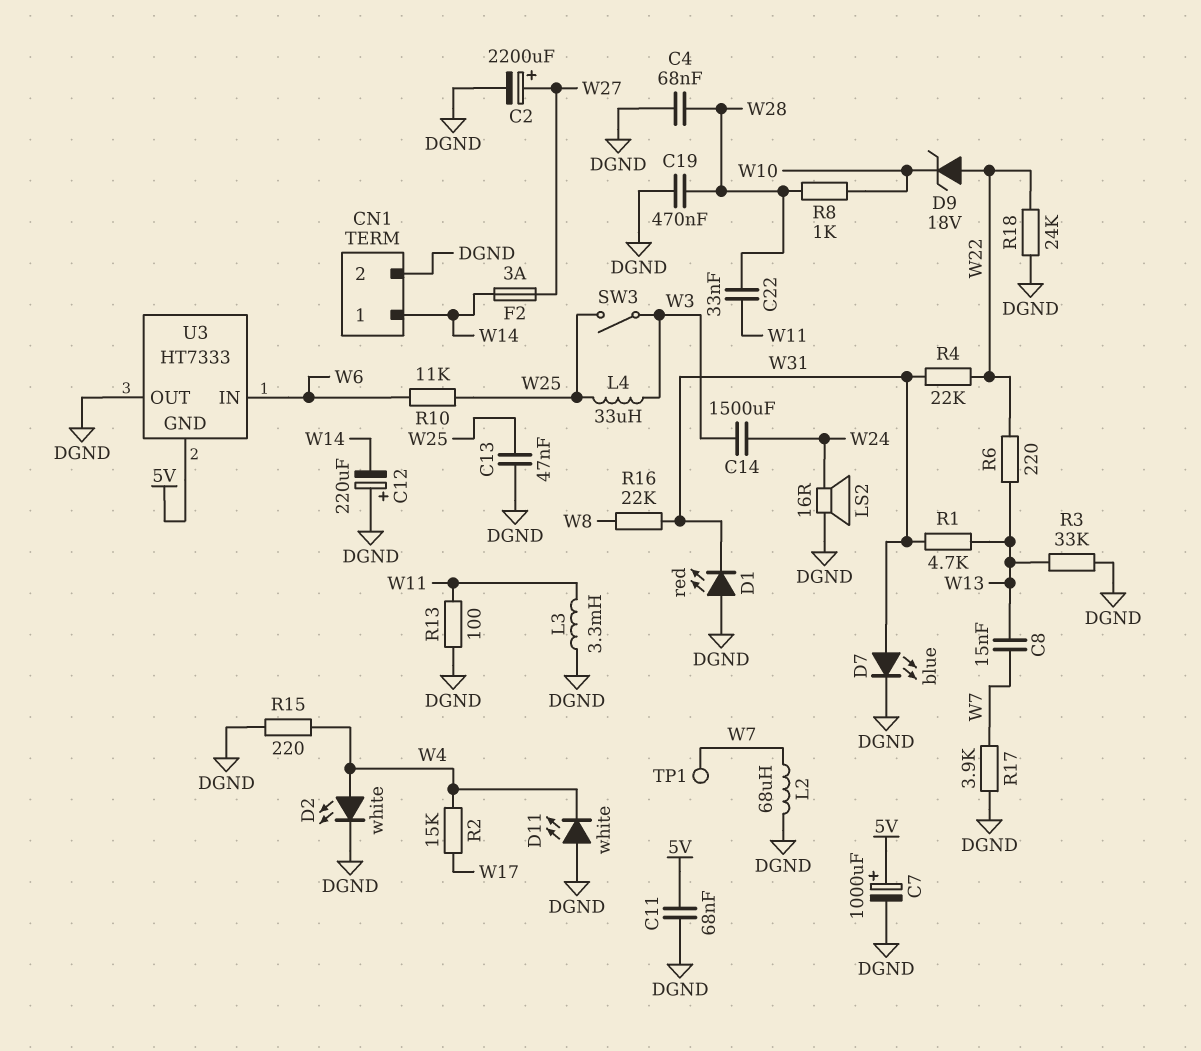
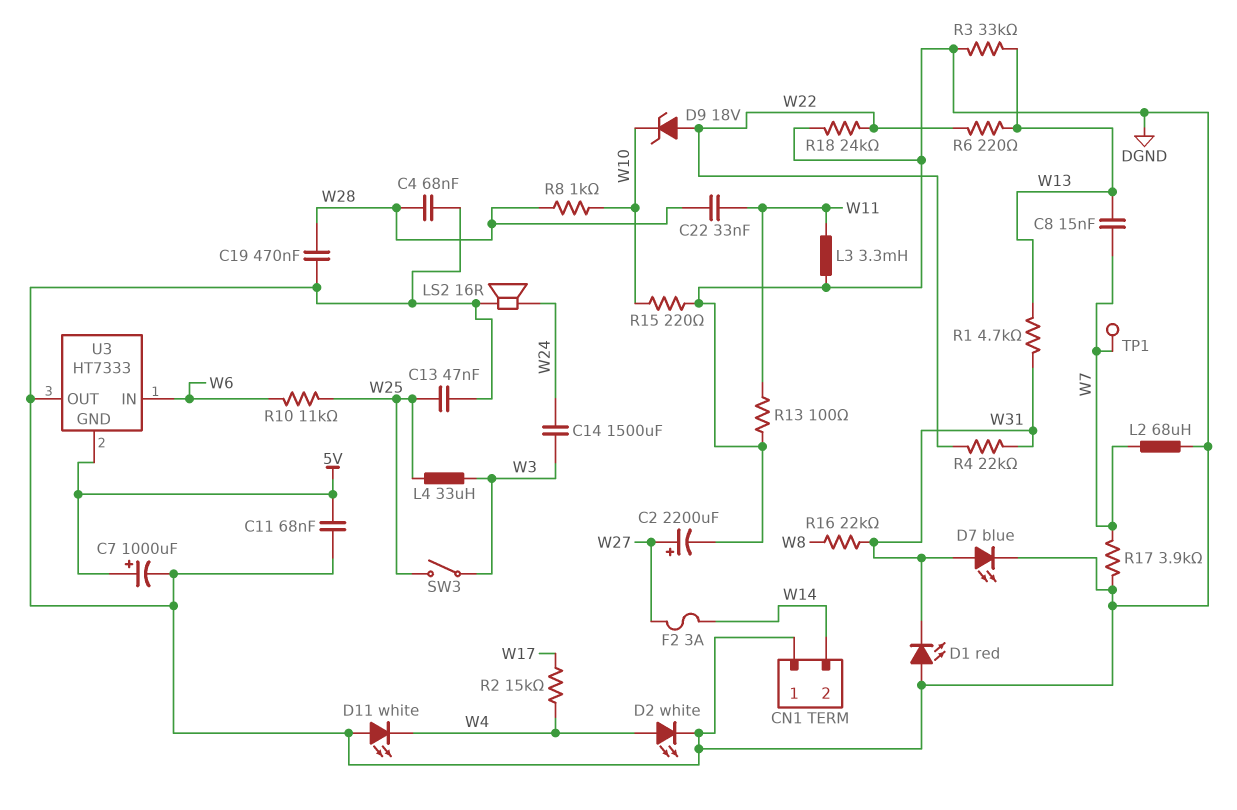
C12: 220uF (plus DGND, minus W14) -> none
CN1 pin 1: W14 -> DGND
CN1 pin 2: DGND -> W14
R15: 220 (DGND, W4) -> 220 (DGND, W10)

